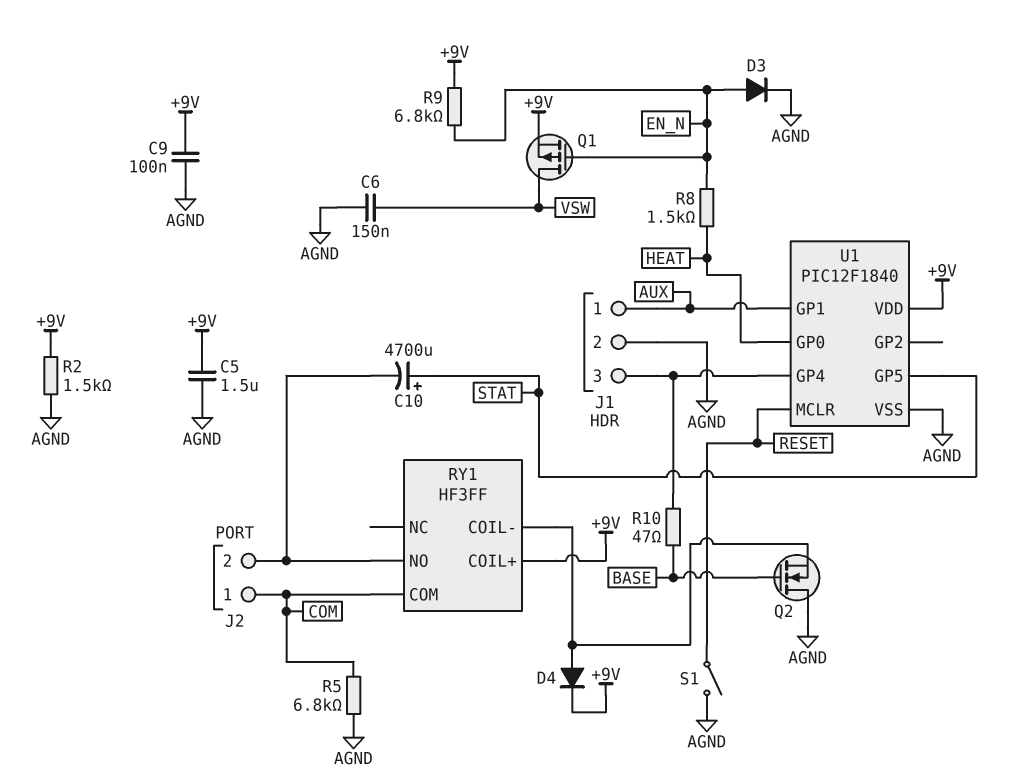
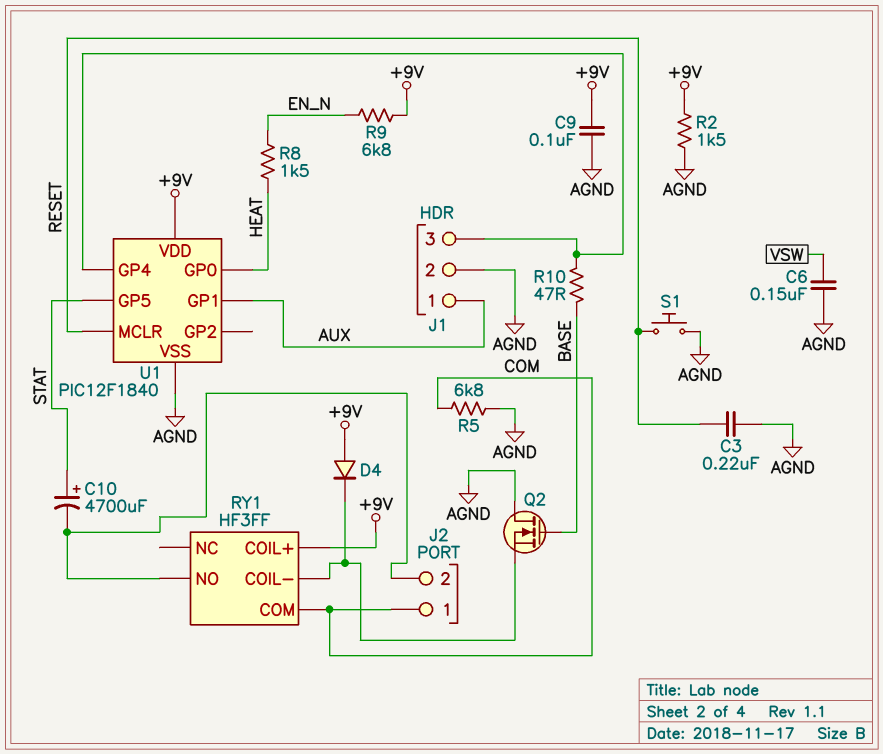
C3: none -> 220nF (AGND, RESET)
C5: 1.5uF (+9V, AGND) -> none
D3: diode (A EN_N, K AGND) -> none
D4: diode (A RY1/COIL-, K +9V) -> diode (A +9V, K RY1/COIL-)
Q1: PMOS (G EN_N, D VSW, S +9V) -> none
S1: switch (AGND, RESET) -> button (AGND, RESET)

